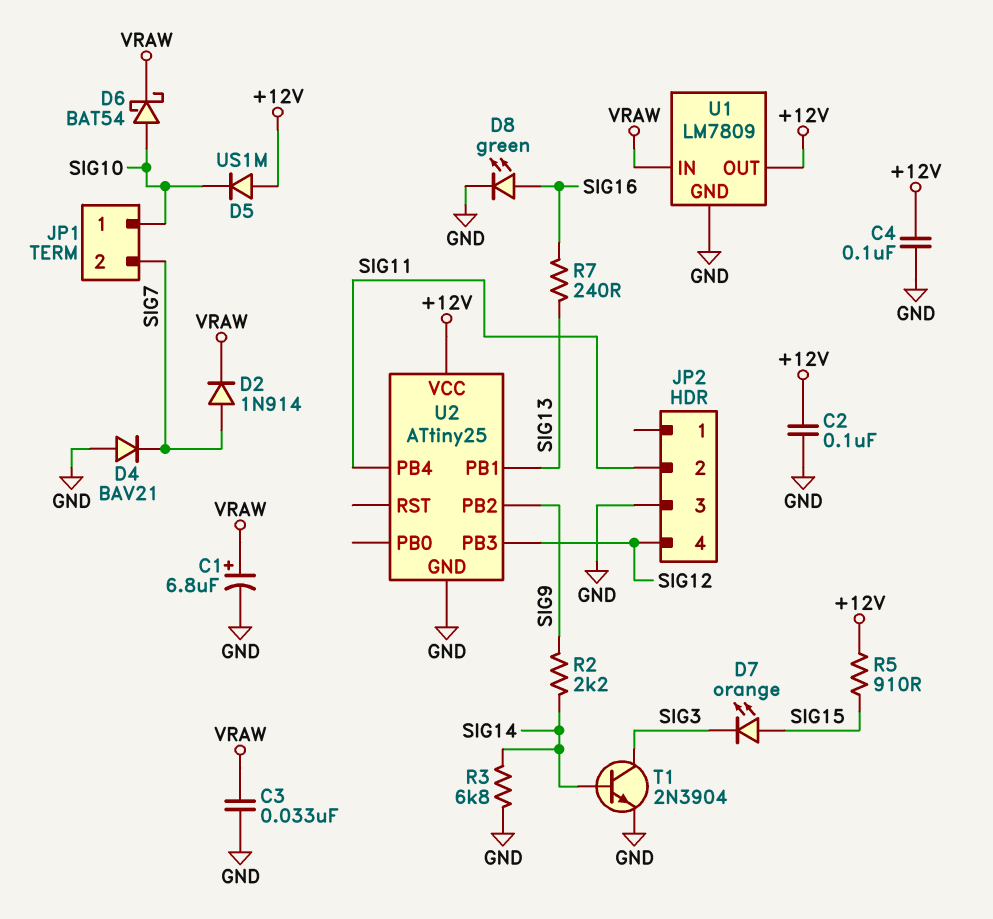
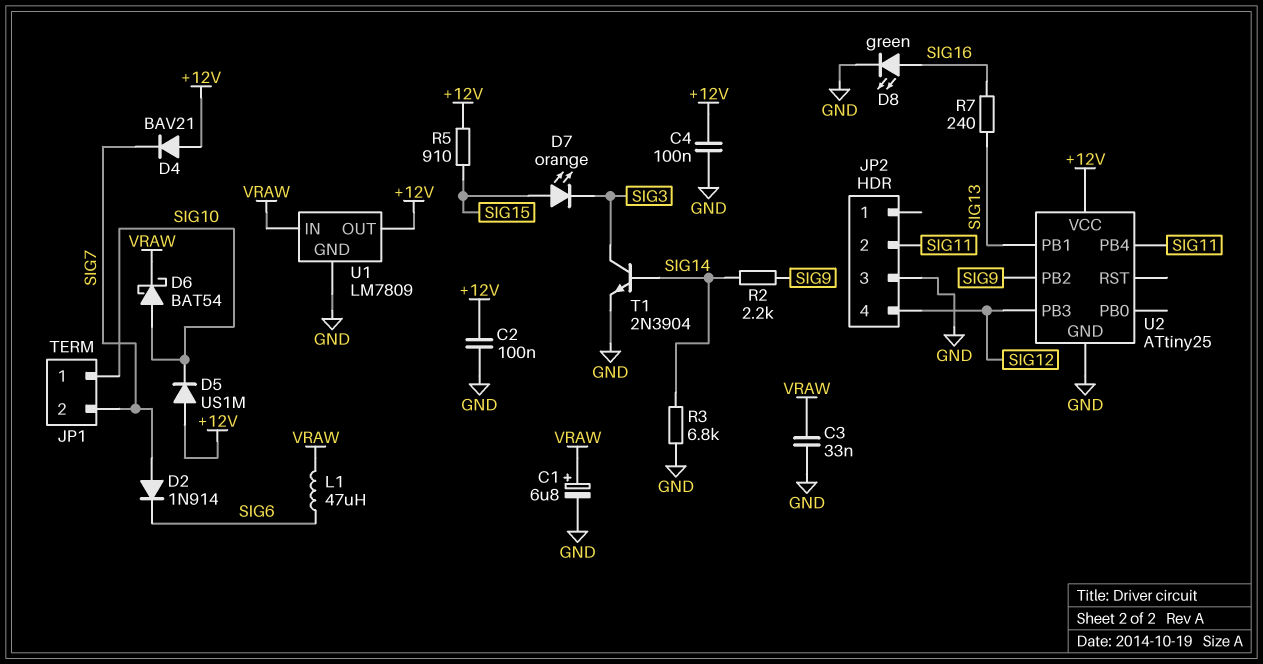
D2: diode 1N914 (A SIG7, K VRAW) -> diode 1N914 (A SIG7, K SIG6)
D4: diode BAV21 (A GND, K SIG7) -> diode BAV21 (A +12V, K SIG7)
L1: none -> 47uH (SIG6, VRAW)

